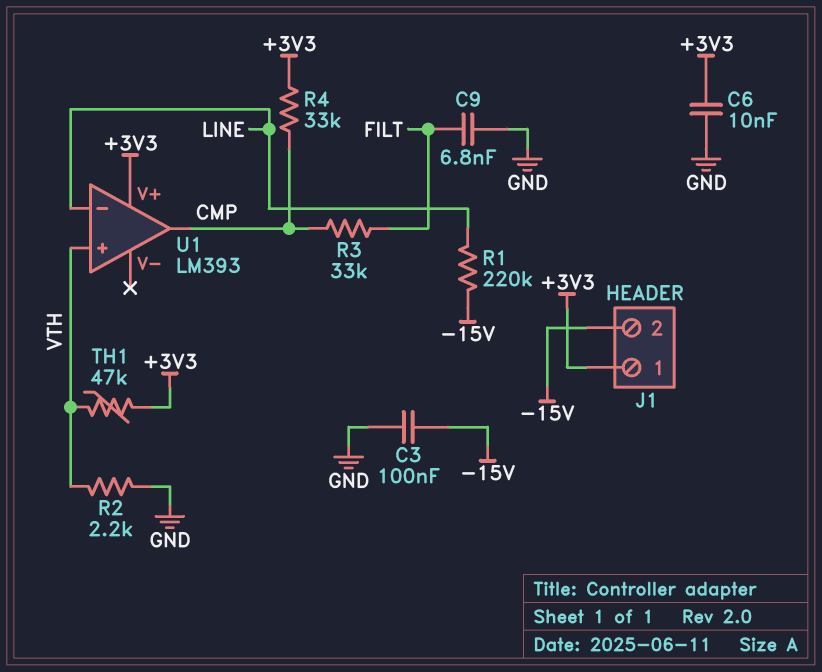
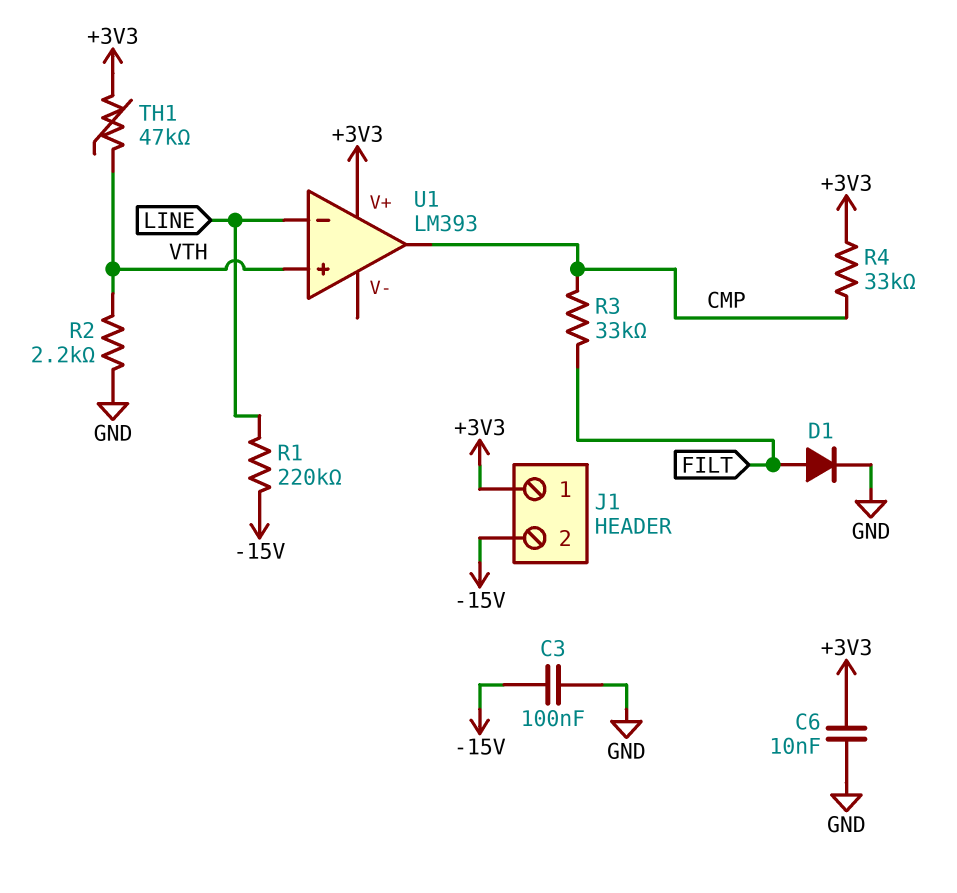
C9: 6.8nF (FILT, GND) -> none
D1: none -> diode (A FILT, K GND)

